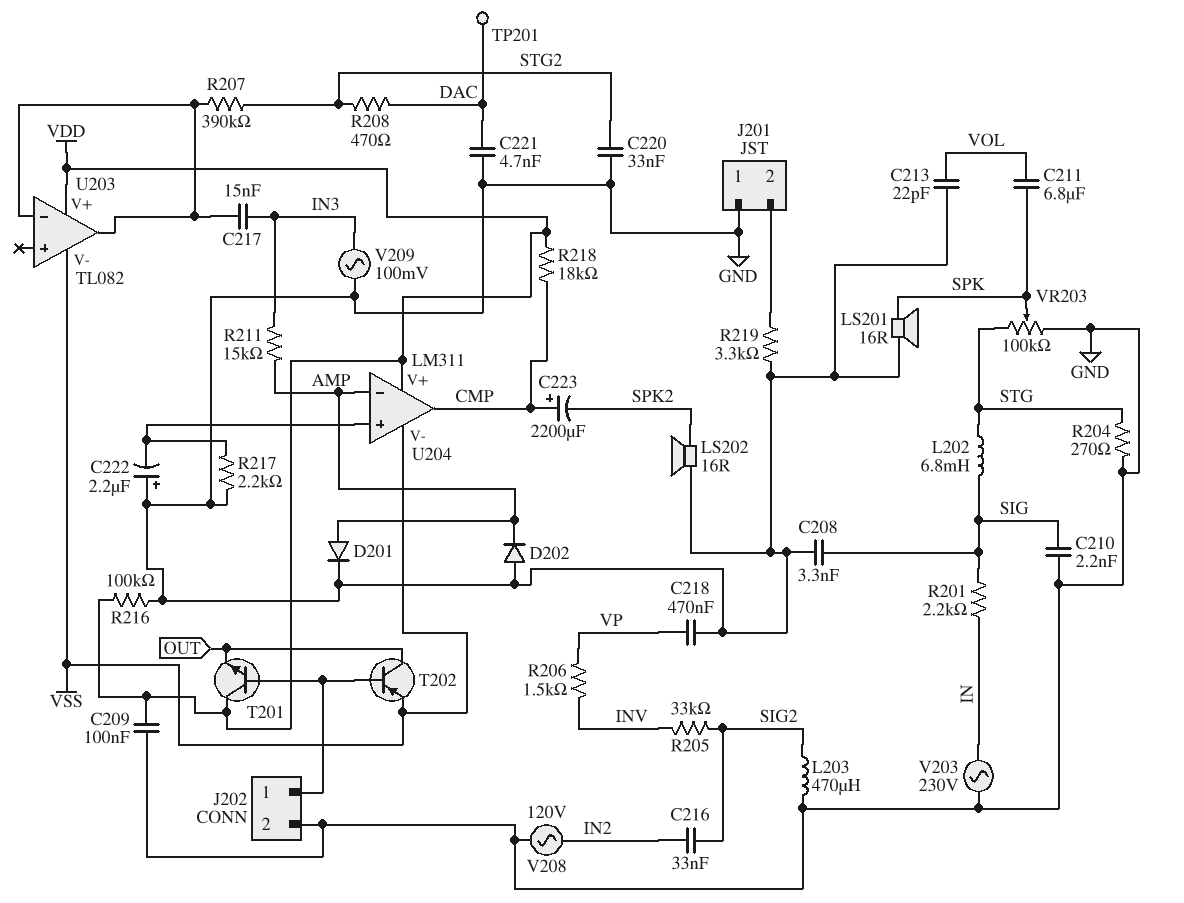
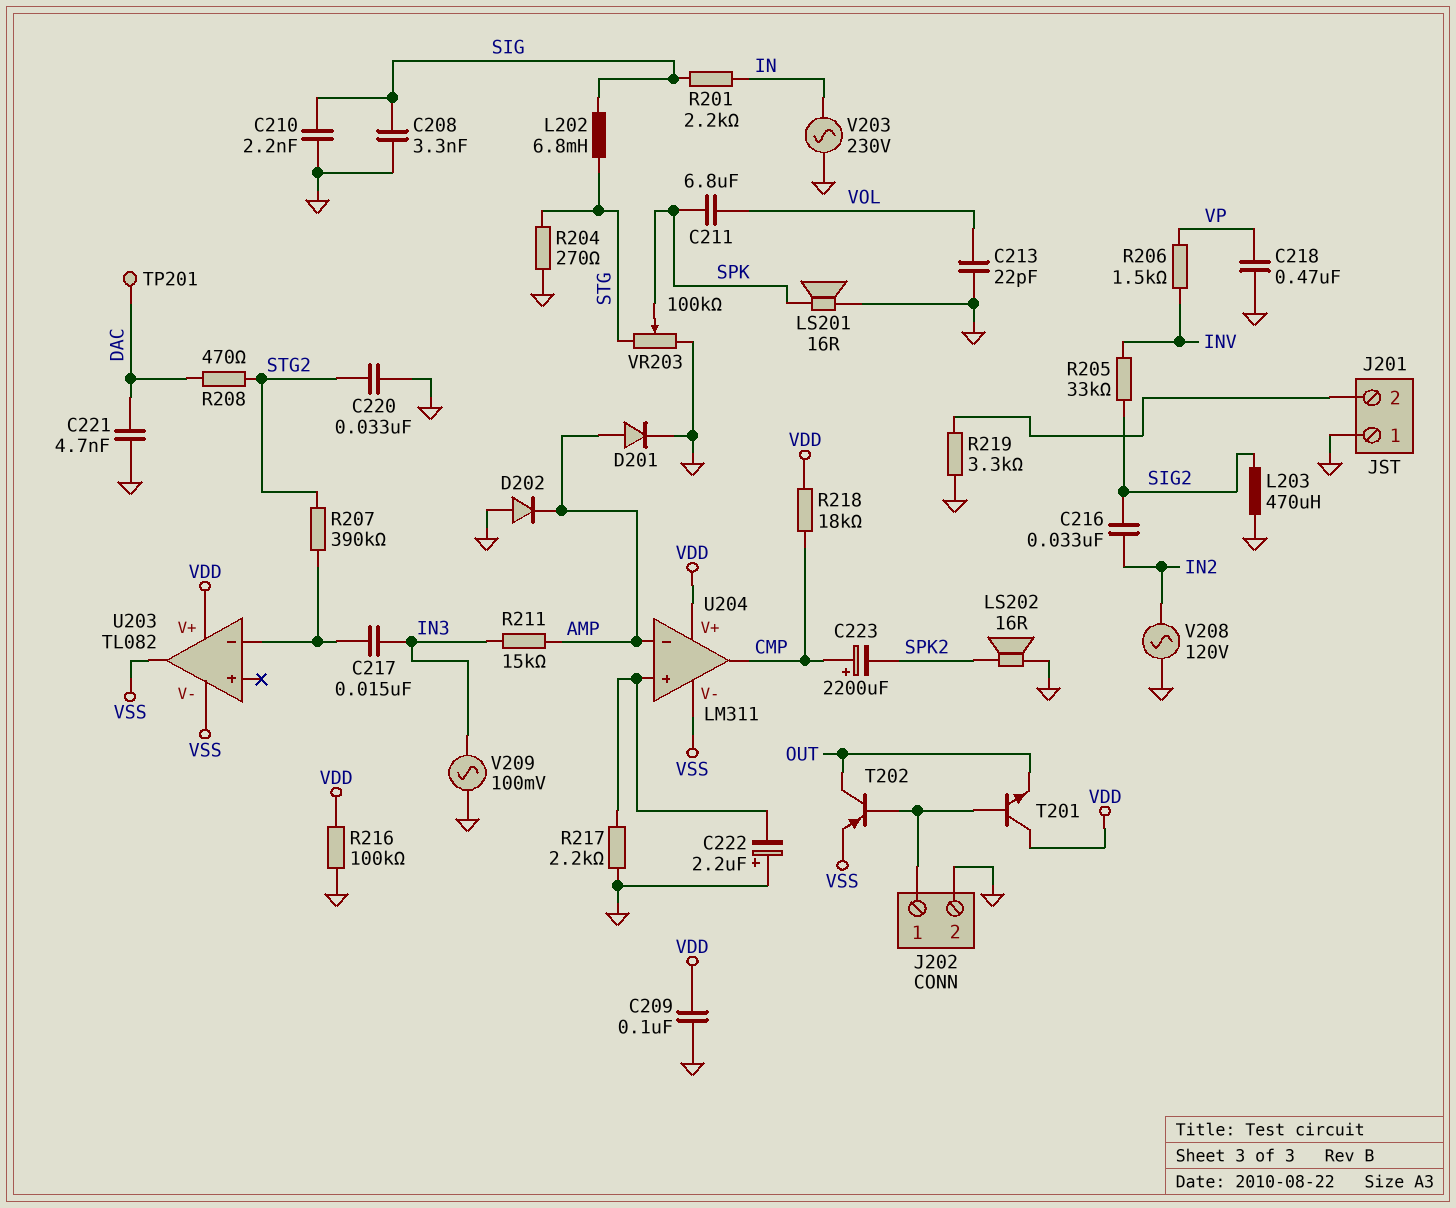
U203 pin out: U203/in- -> VSS

